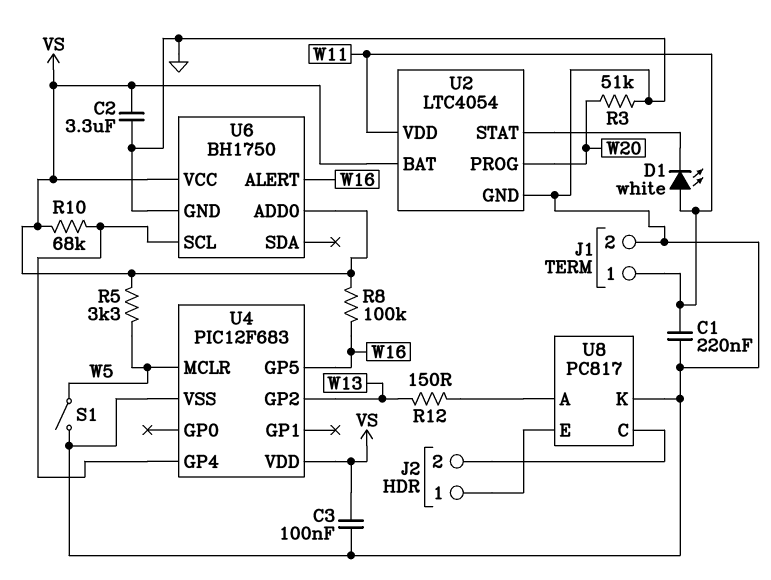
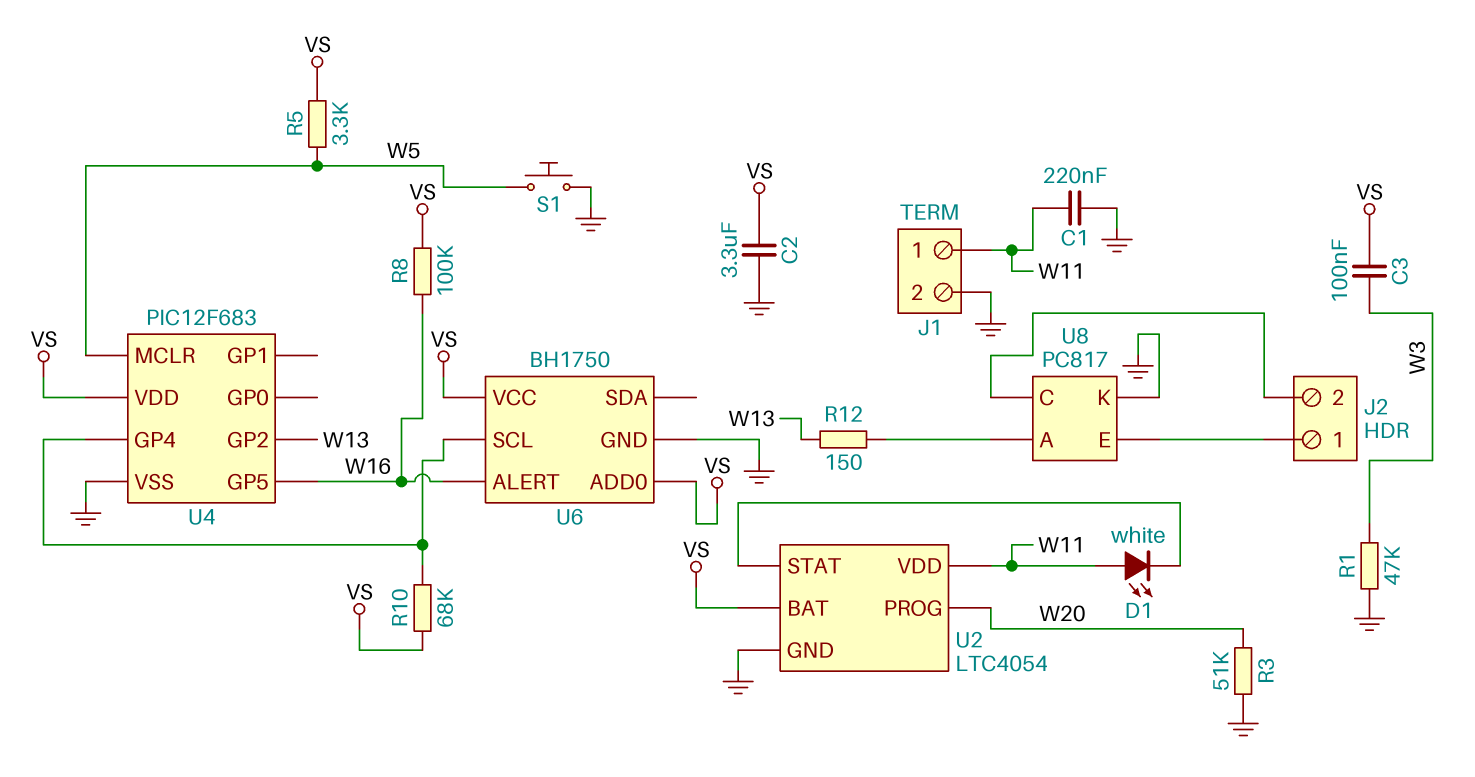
C3: 100nF (GND, VS) -> 100nF (VS, W3)
R1: none -> 47k (GND, W3)
S1: switch (GND, W5) -> button (GND, W5)

